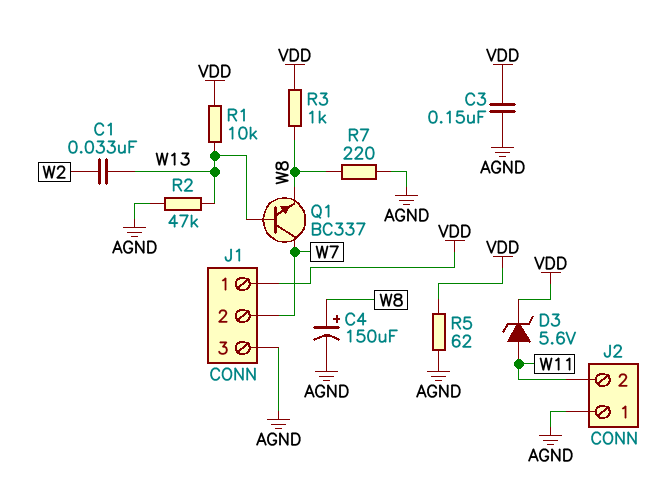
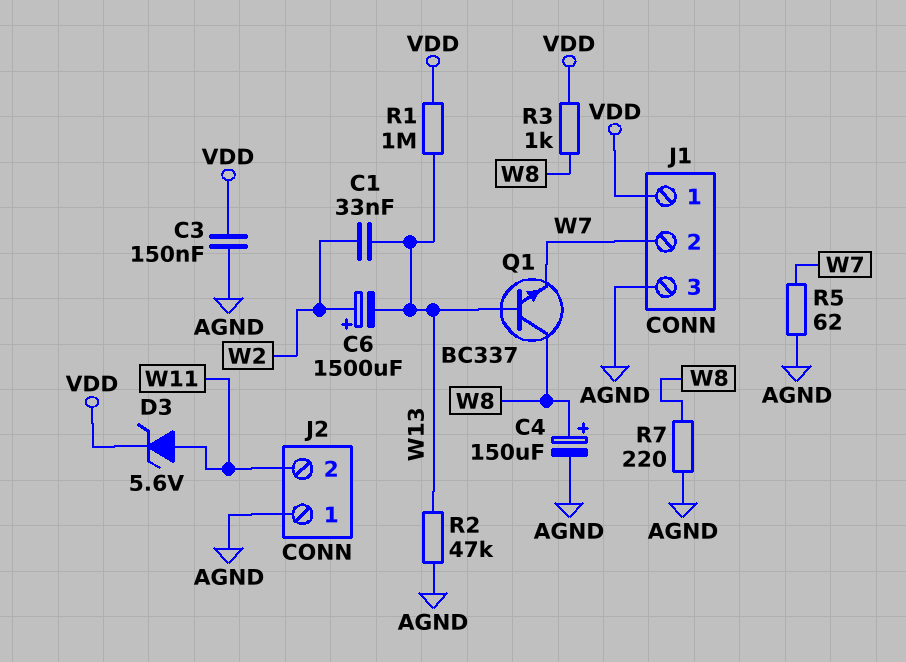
C6: none -> 1500uF (plus W2, minus W13)
Q1: NPN BC337 (B W13, C W7, E W8) -> NPN BC337 (B W13, C W8, E W7)
R1: 10k (VDD, W13) -> 1M (VDD, W13)
R5: 62 (AGND, VDD) -> 62 (AGND, W7)

